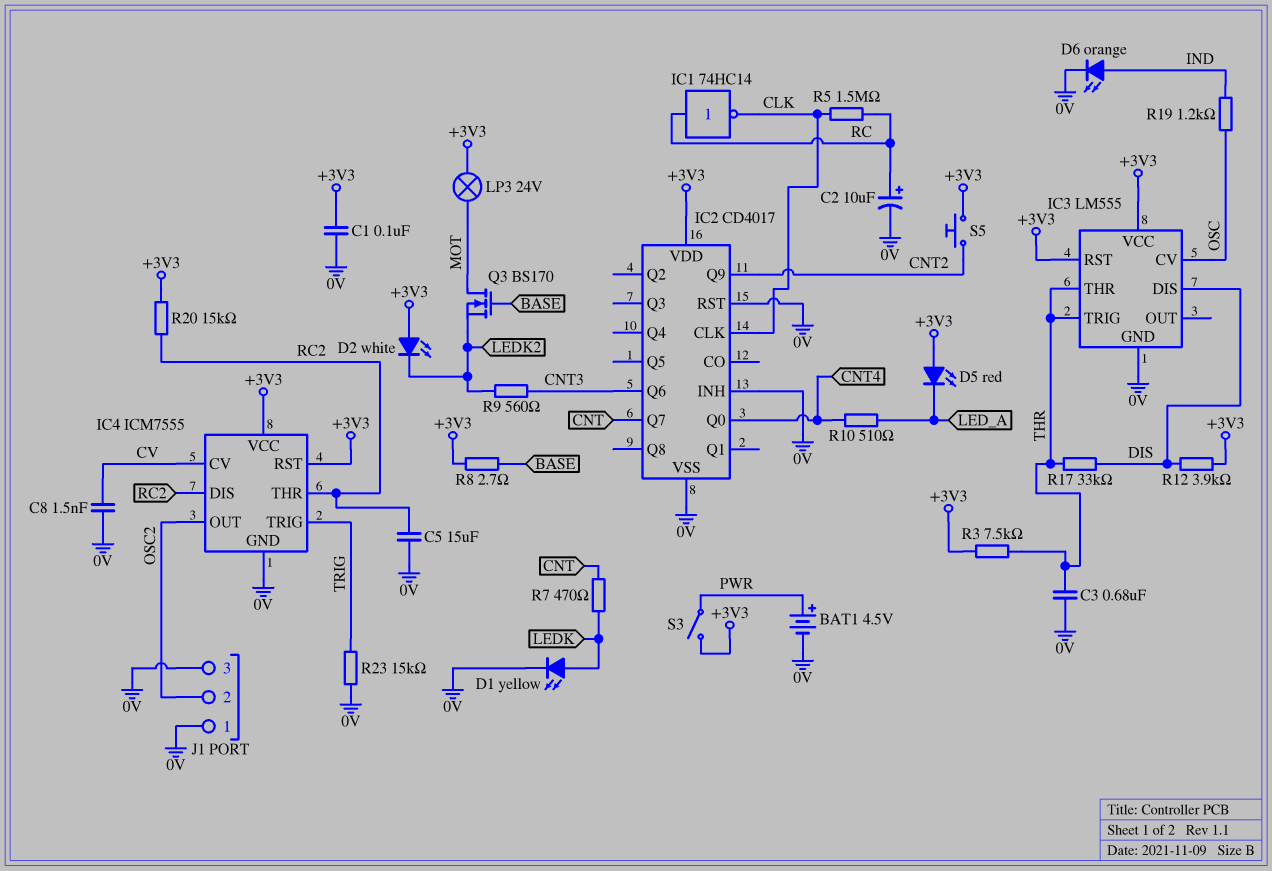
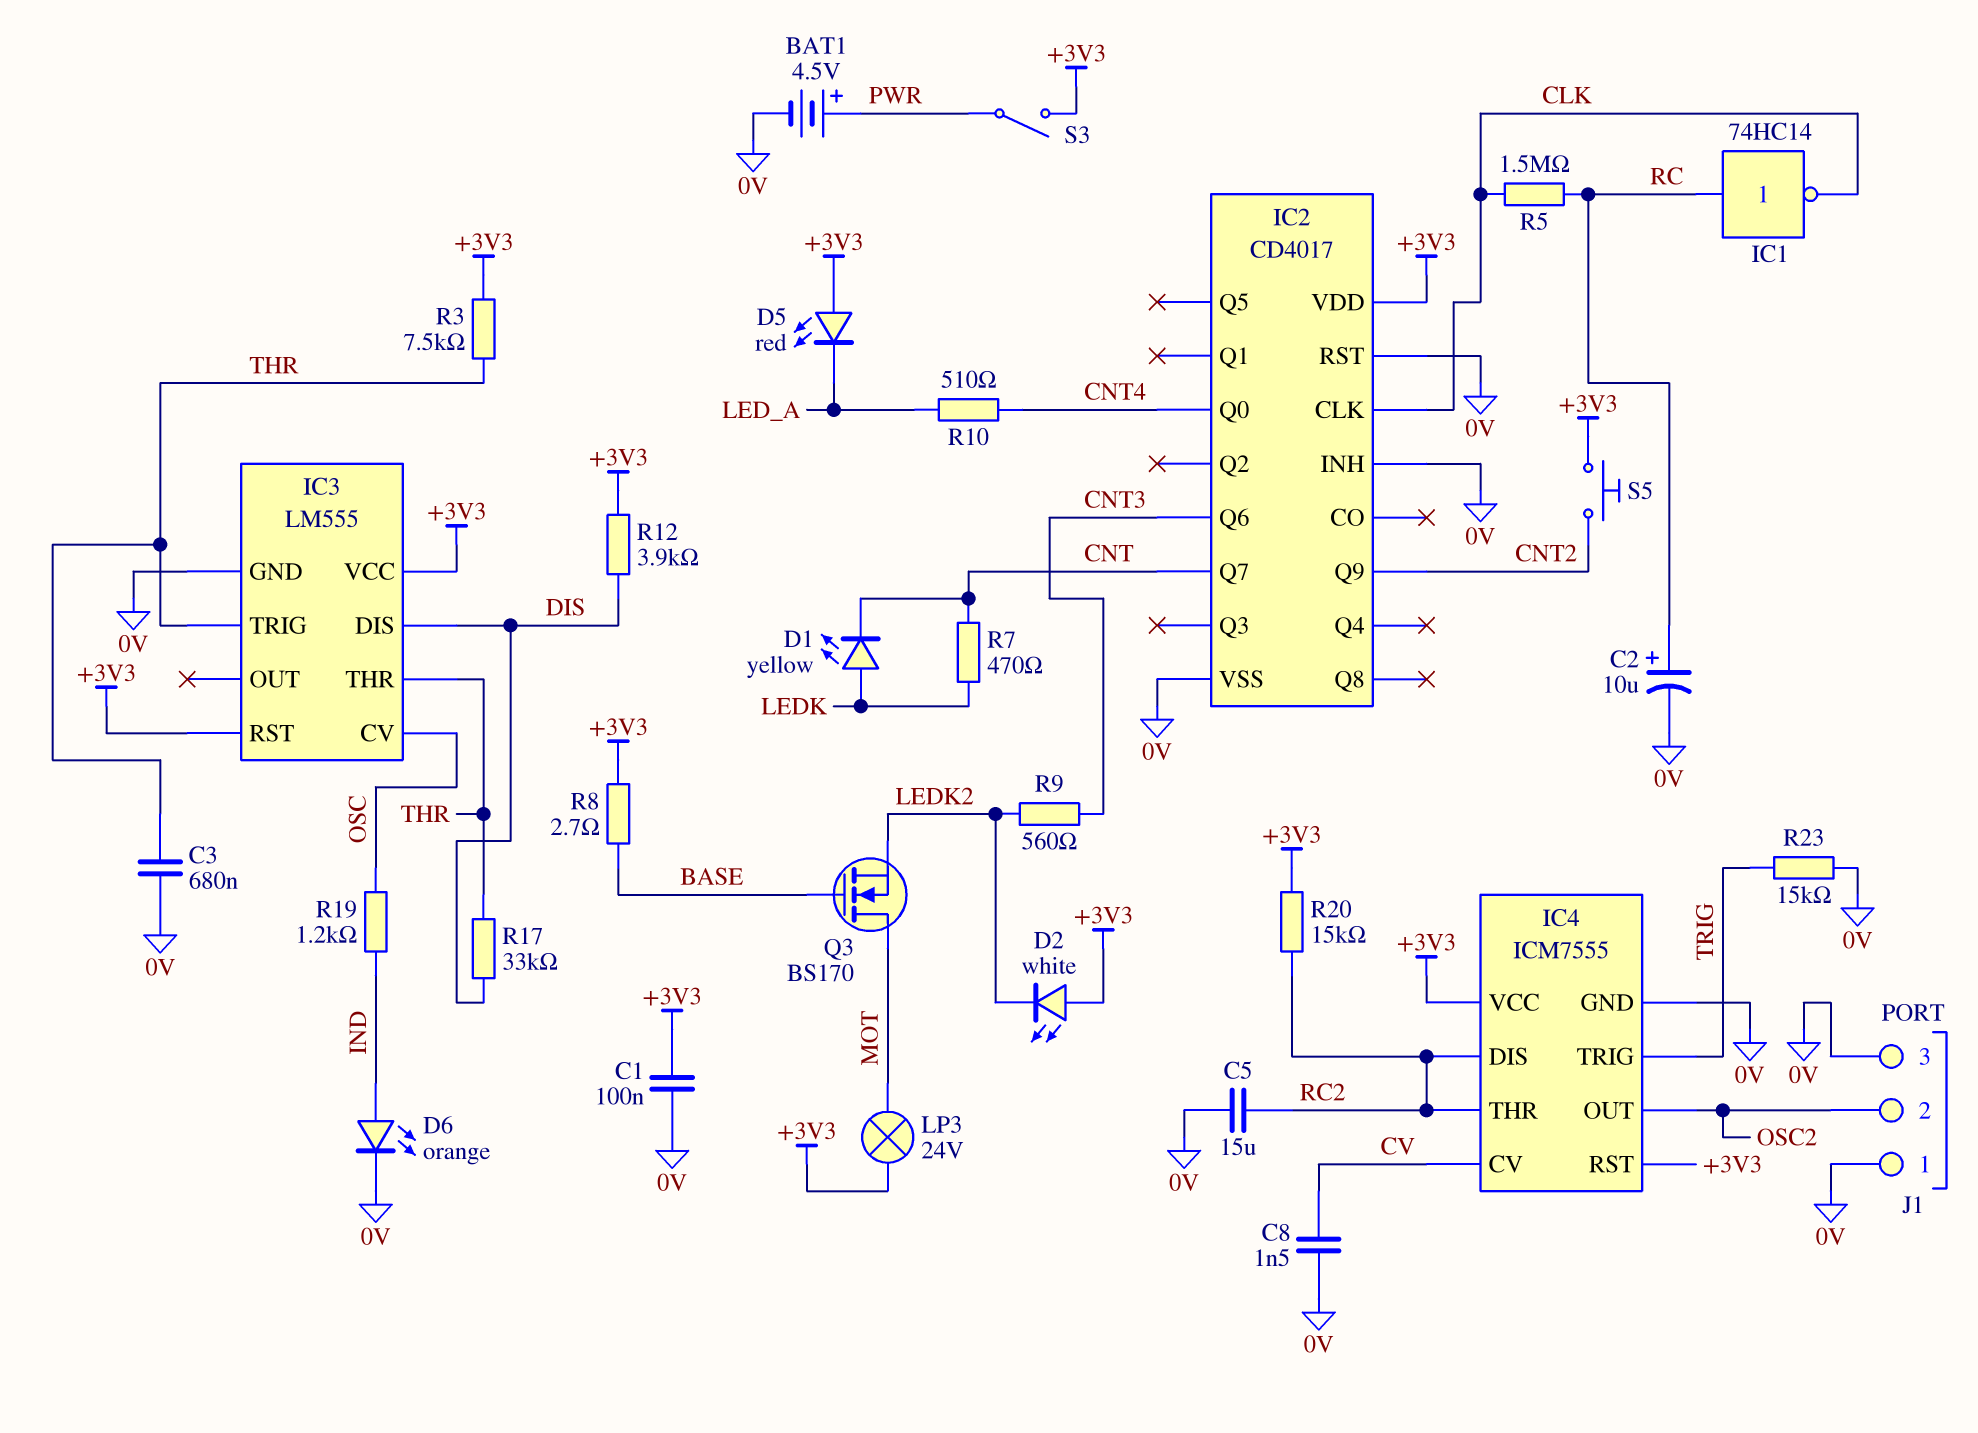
D1: LED yellow (A LEDK, K 0V) -> LED yellow (A LEDK, K CNT)

